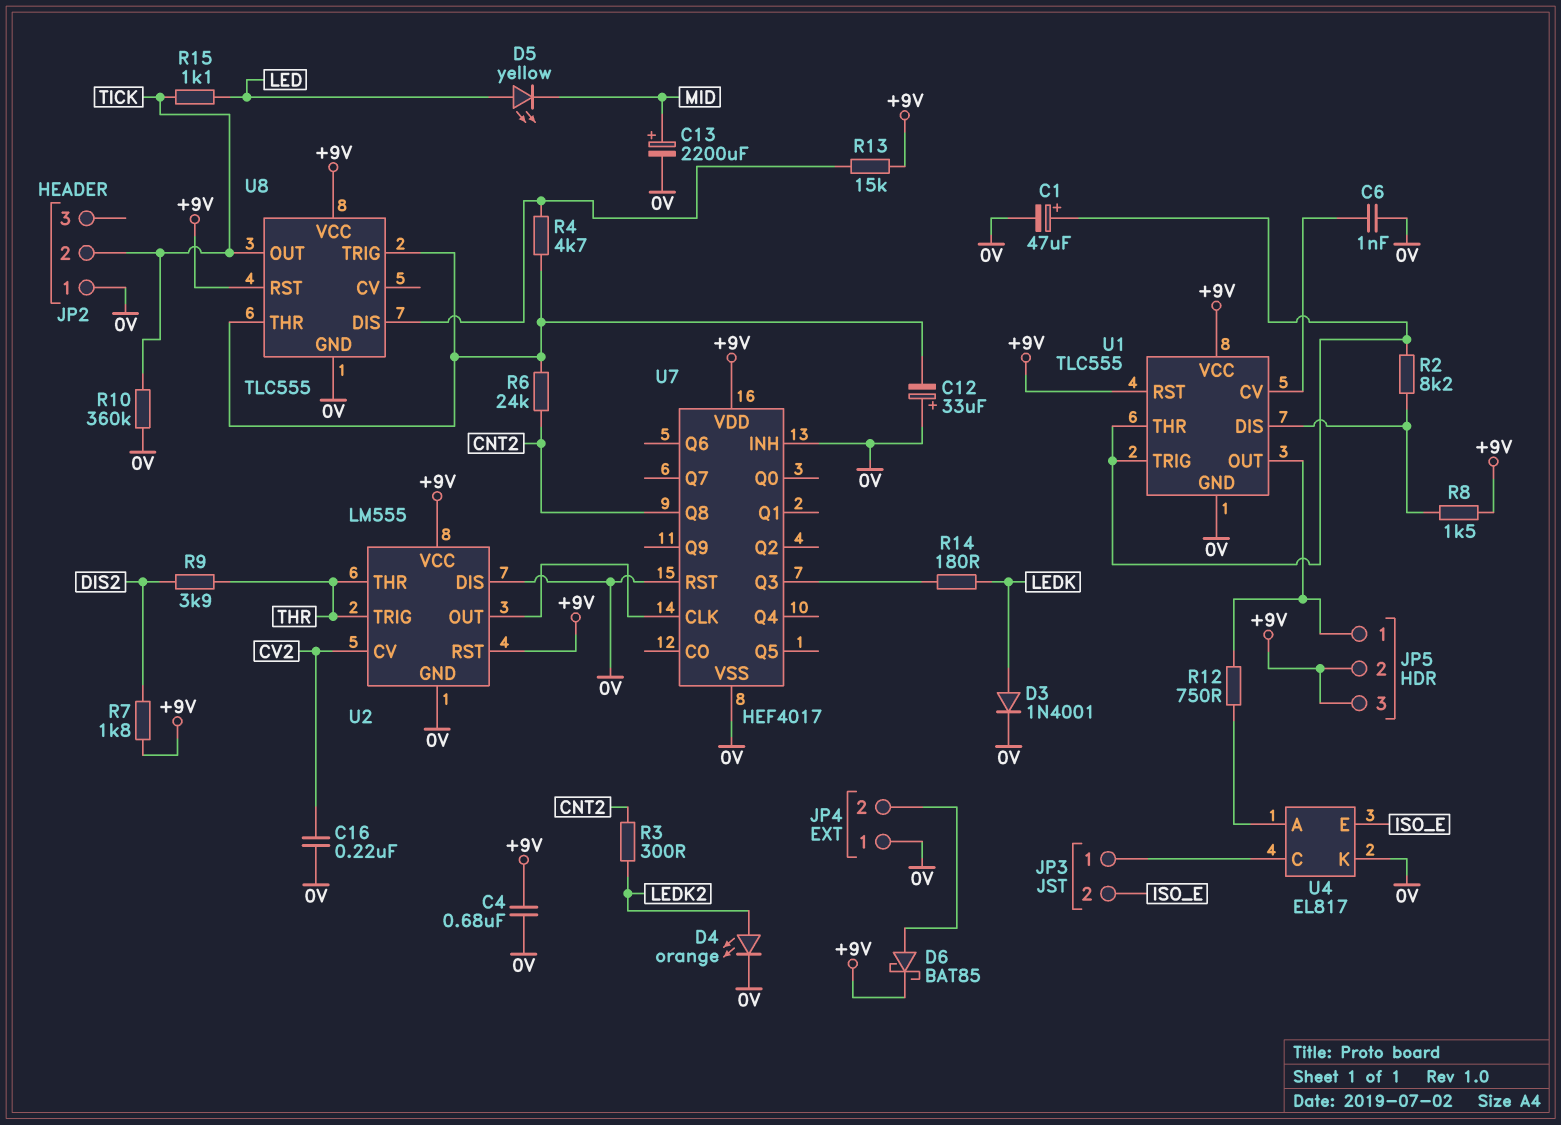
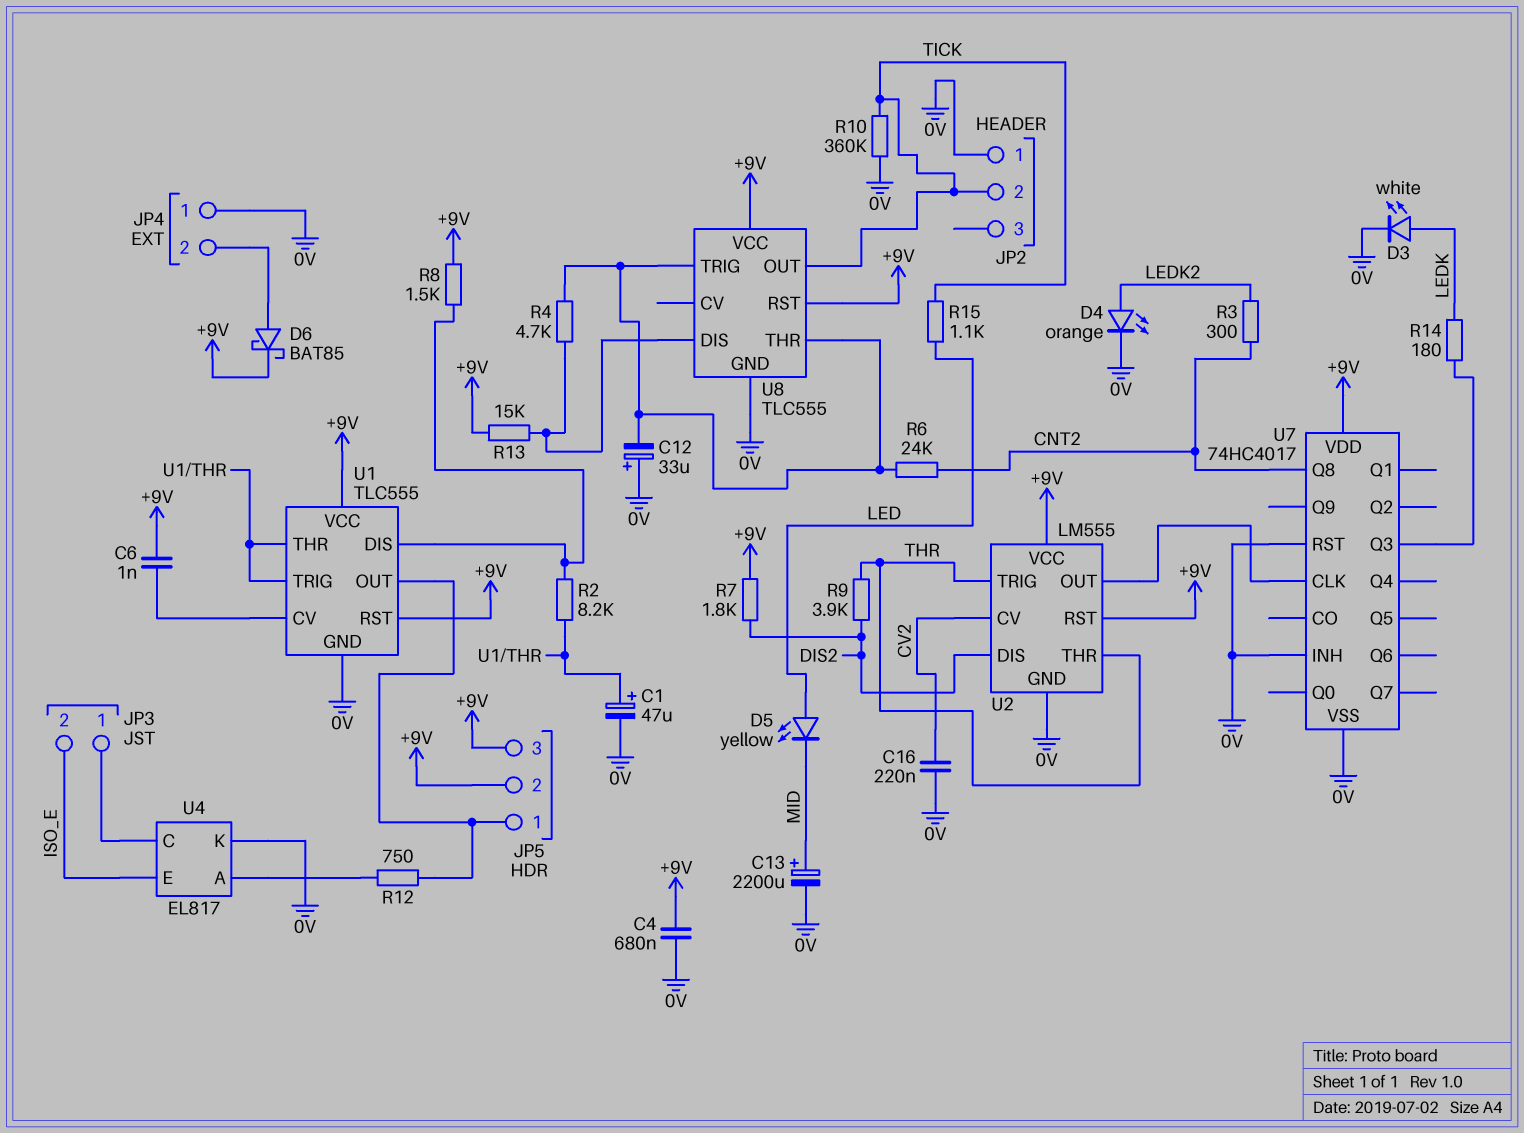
C6: 1nF (0V, U1/CV) -> 1nF (+9V, U1/CV)
D3: diode 1N4001 (A LEDK, K 0V) -> LED white (A LEDK, K 0V)
U2 pin DIS: 0V -> DIS2
U7: HEF4017 -> 74HC4017

